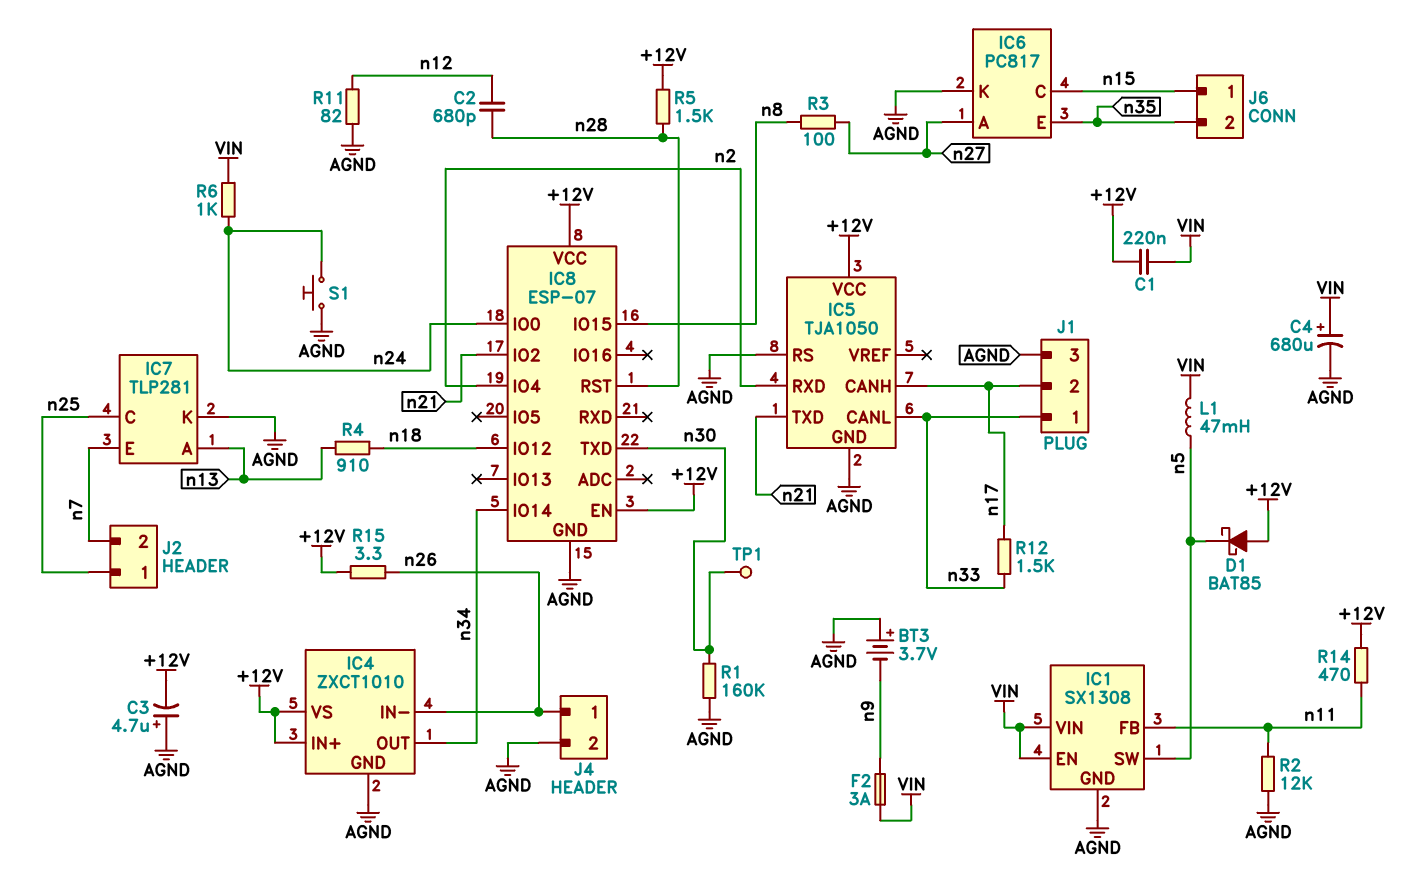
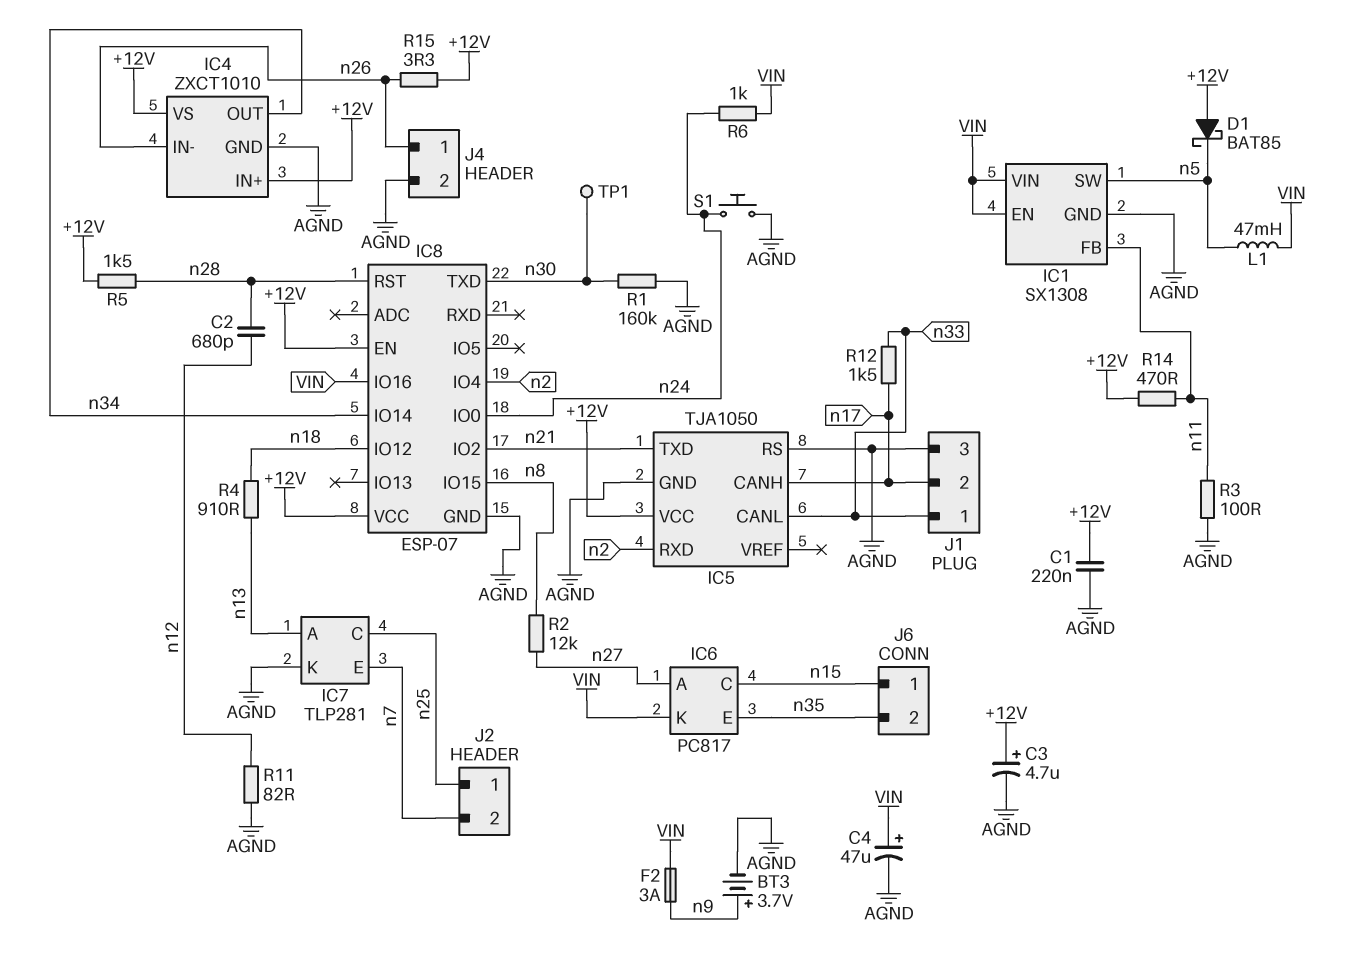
BT3: 3.7V (plus AGND, minus n9) -> 3.7V (plus n9, minus AGND)
C1: 220nF (+12V, VIN) -> 220nF (+12V, AGND)
C3: 4.7uF (plus AGND, minus +12V) -> 4.7uF (plus +12V, minus AGND)
C4: 680uF (plus VIN, minus AGND) -> 47uF (plus VIN, minus AGND)
IC6 pin K: AGND -> VIN
IC8 pin IO16: none -> VIN
R2: 12k (AGND, n11) -> 12k (n8, n27)
R3: 100 (n8, n27) -> 100 (AGND, n11)

